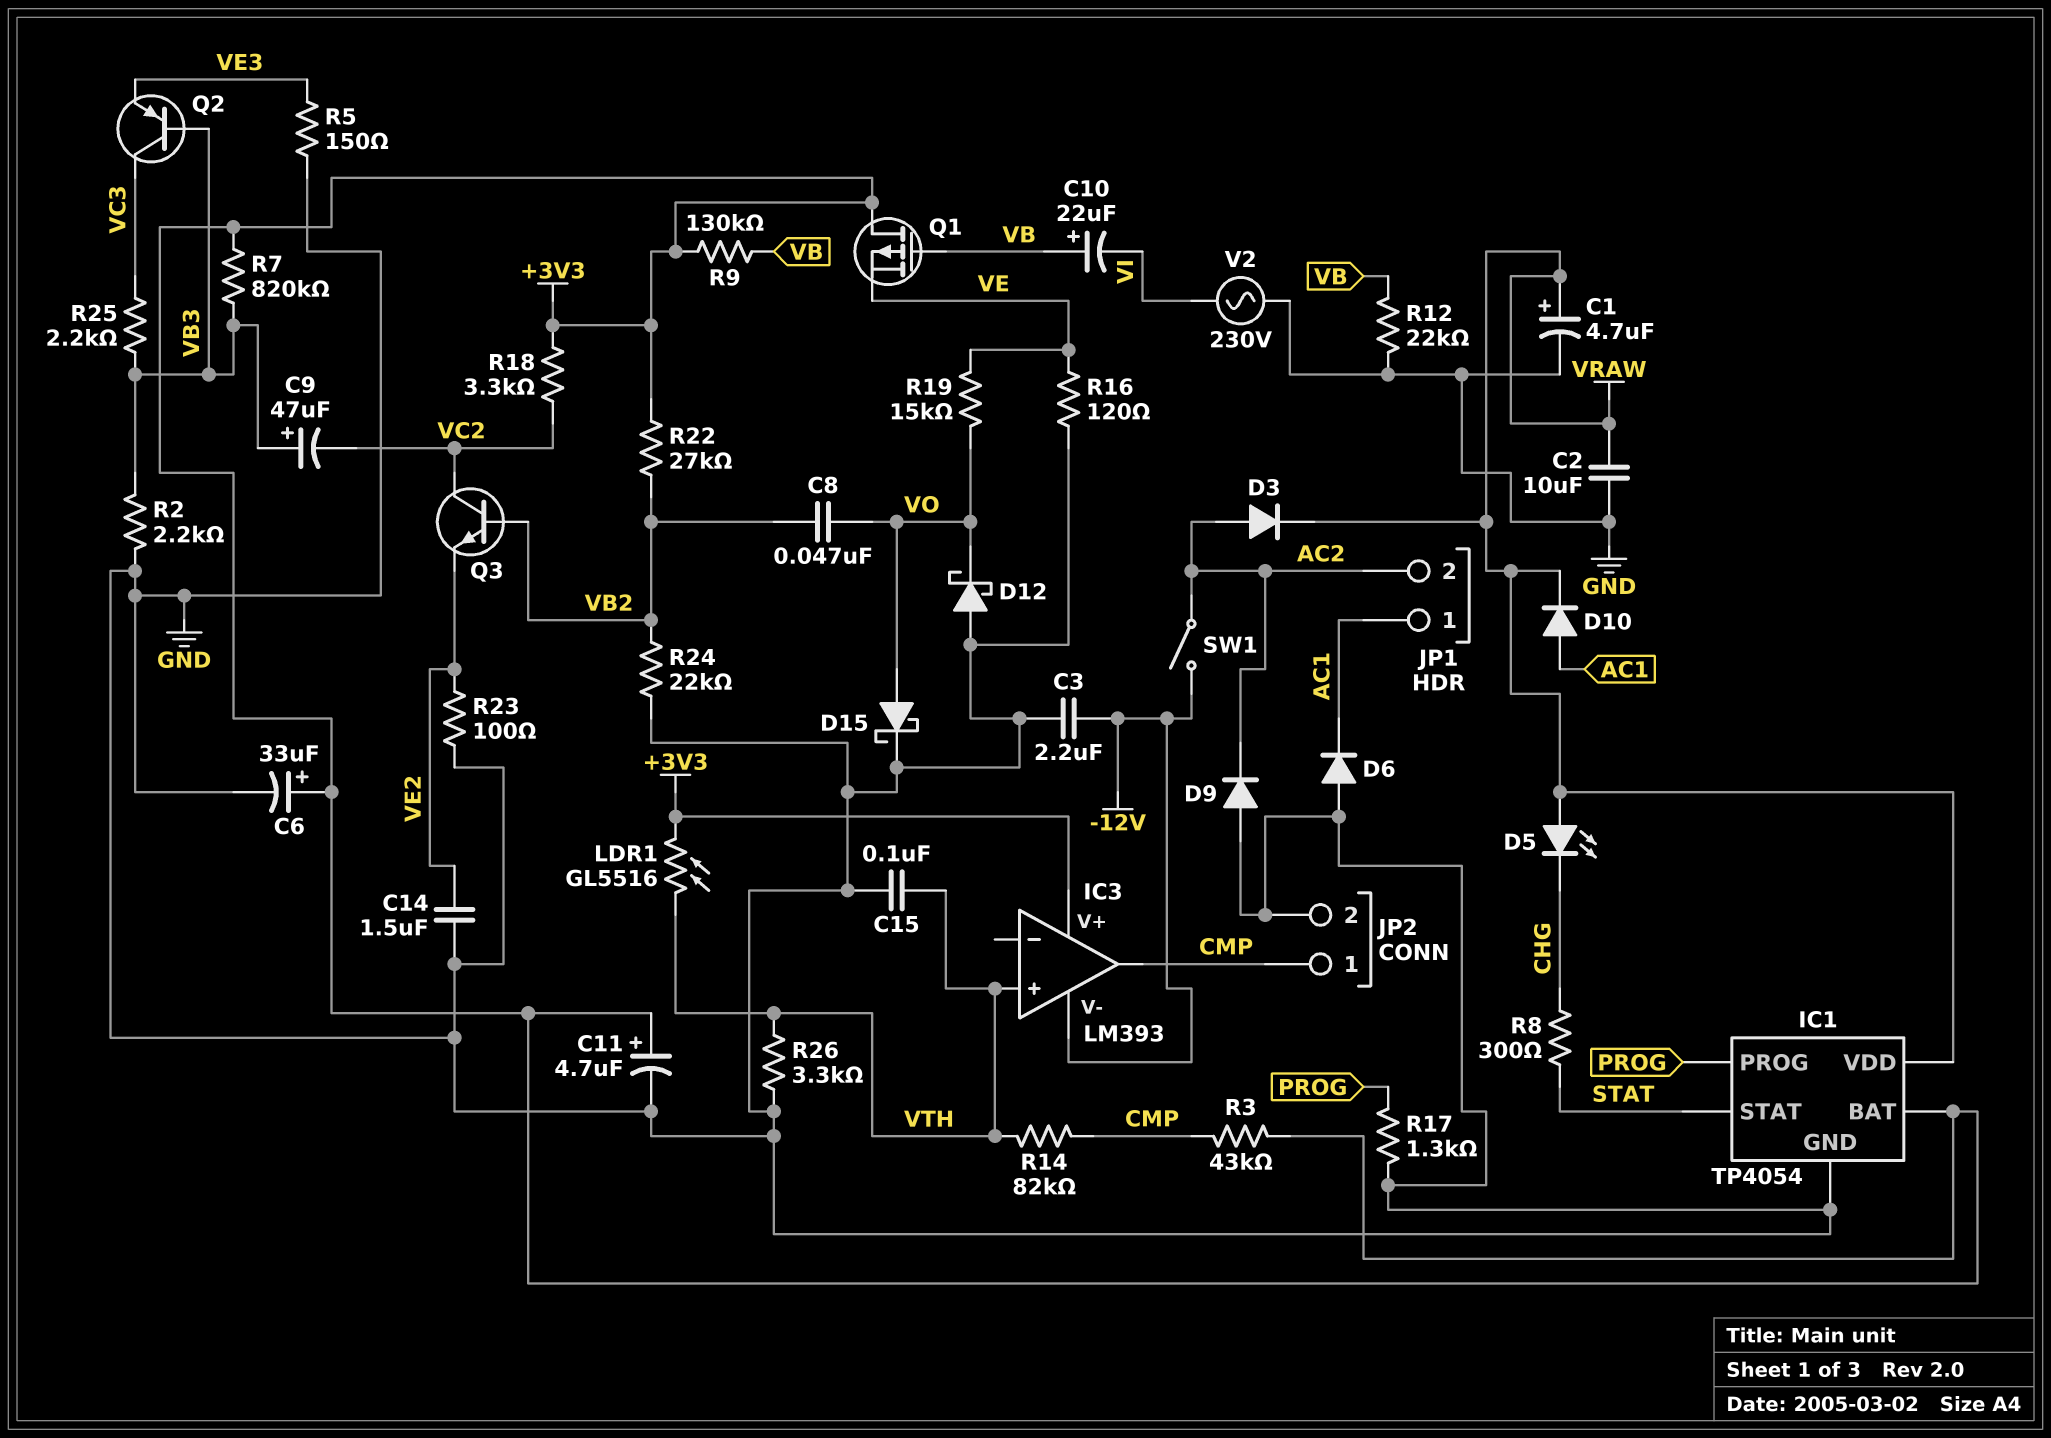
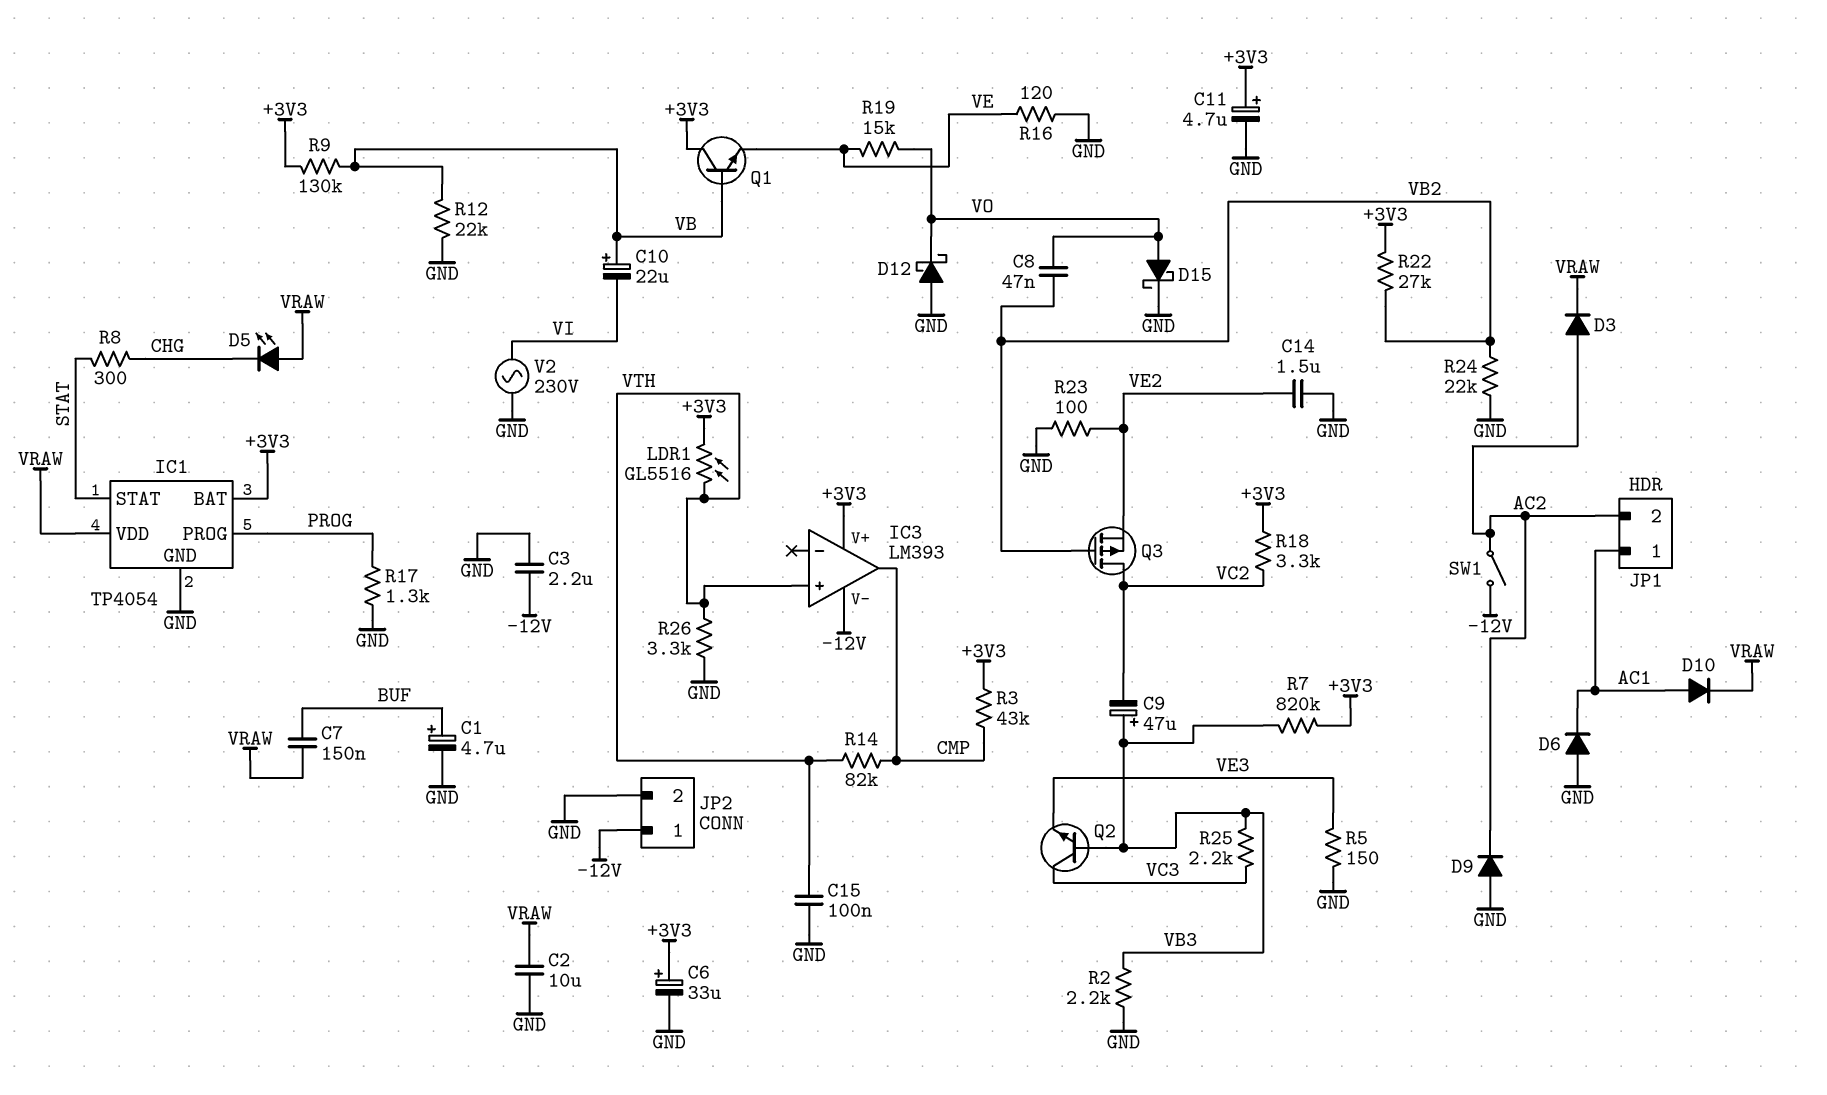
C1: 4.7uF (plus VRAW, minus GND) -> 4.7uF (plus BUF, minus GND)
C7: none -> 150nF (BUF, VRAW)
JP2 pin 1: CMP -> -12V
Q1: PMOS (G VB, D +3V3, S VE) -> NPN (B VB, C +3V3, E VE)
Q2: PNP (B VB3, C VC3, E VE3) -> NPN (B VB3, C VC3, E VE3)
Q3: NPN (B VB2, C VC2, E VE2) -> PMOS (G VB2, D VC2, S VE2)

